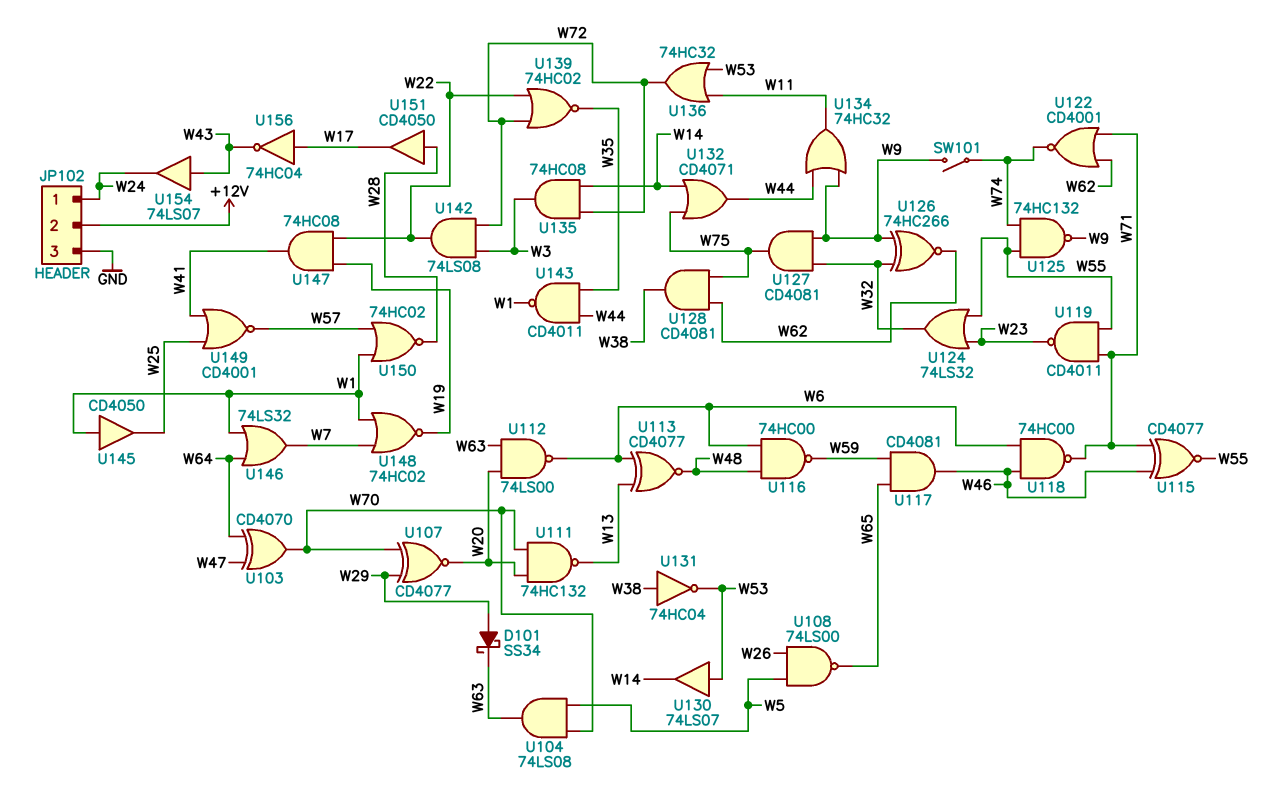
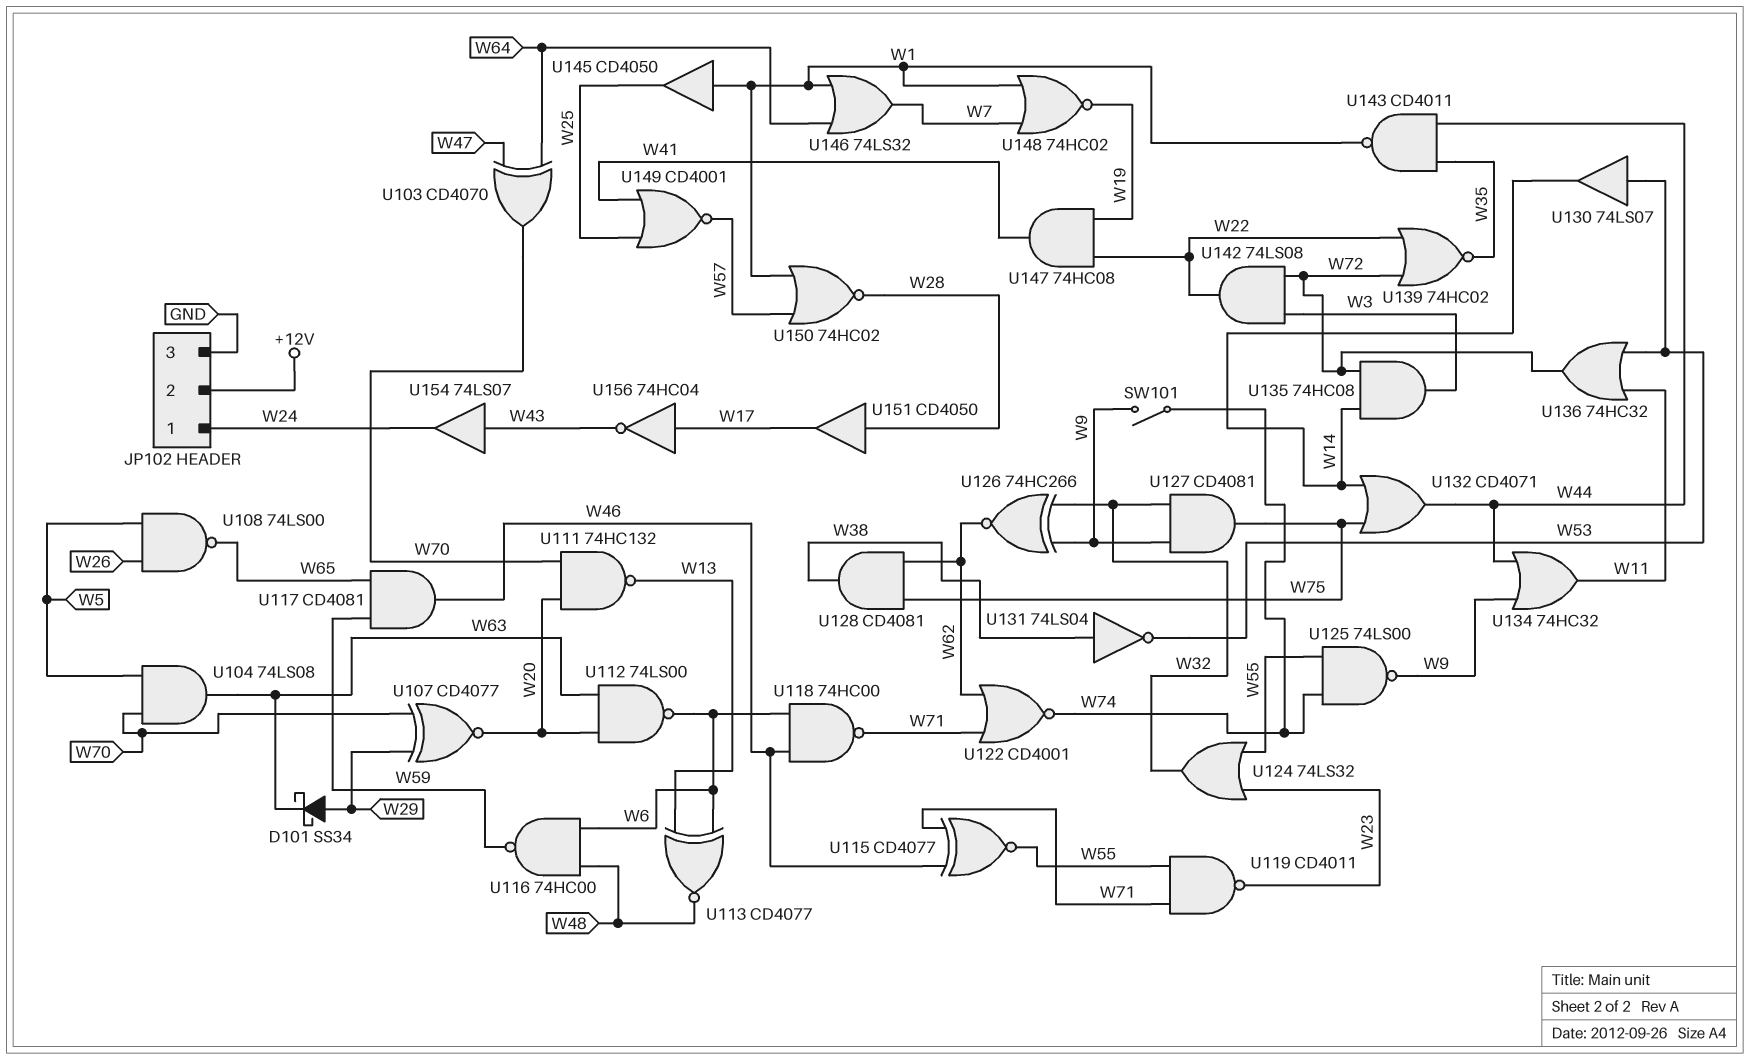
U125: NAND 74HC132 (in W55, in W74, out W9) -> NAND 74LS00 (in W55, in W74, out W9)
U131: NOT 74HC04 (in W38, out W53) -> NOT 74LS04 (in W38, out W53)

